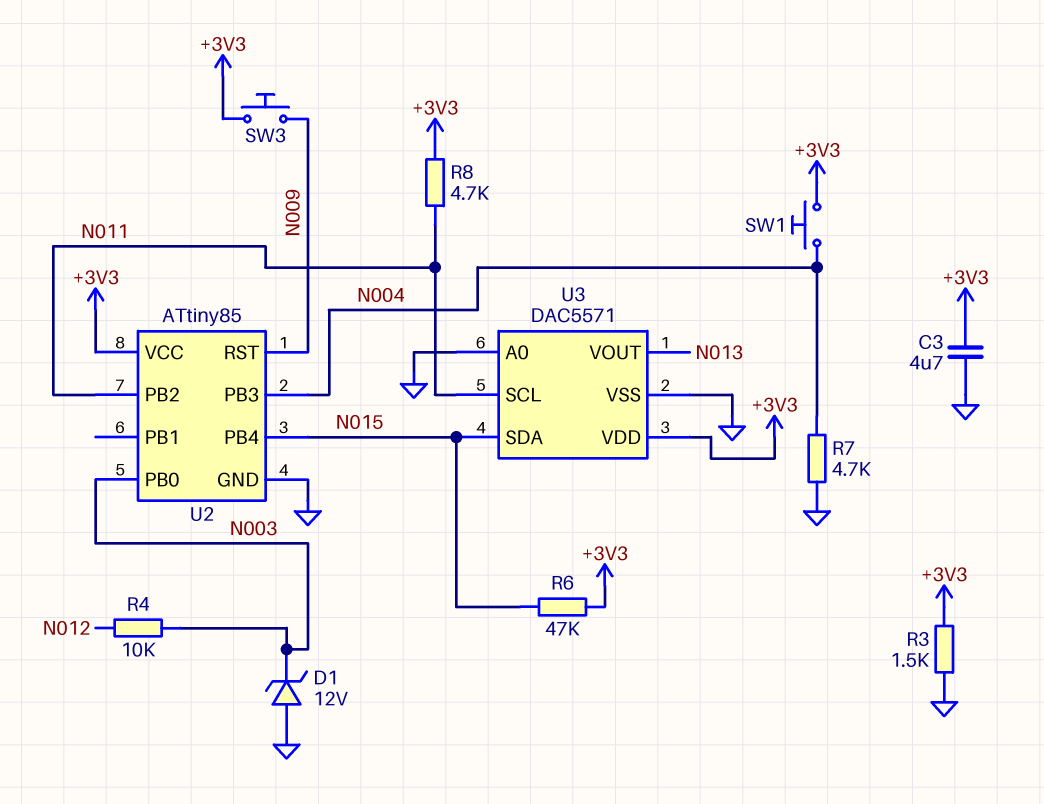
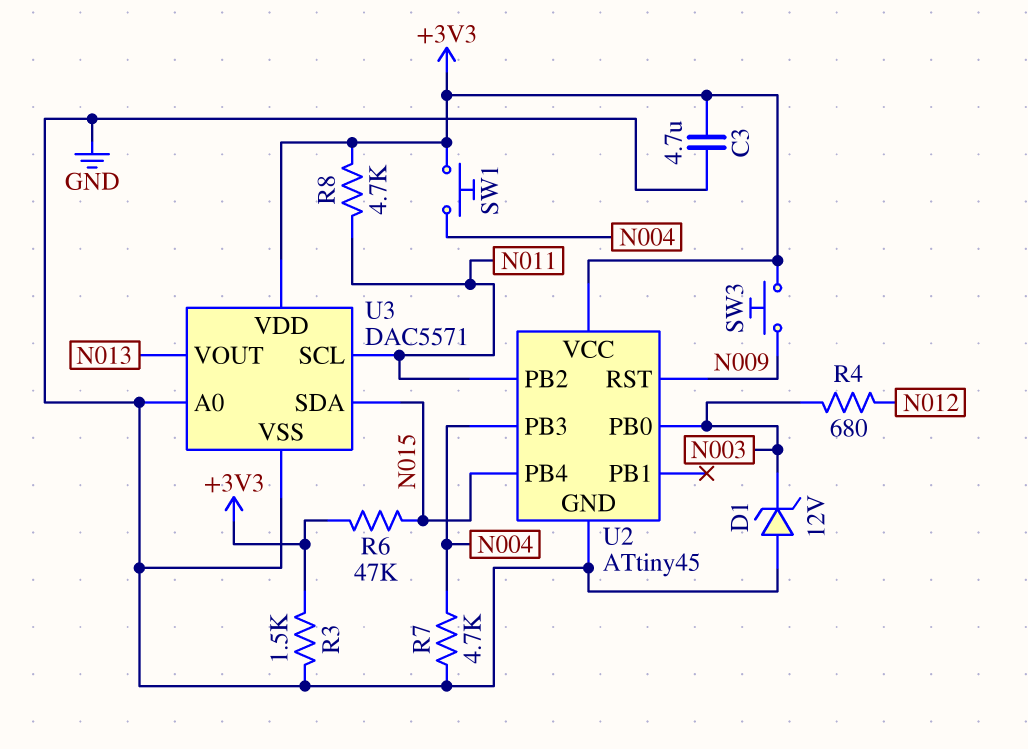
R4: 10k (N003, N012) -> 680 (N003, N012)
U2: ATtiny85 -> ATtiny45

